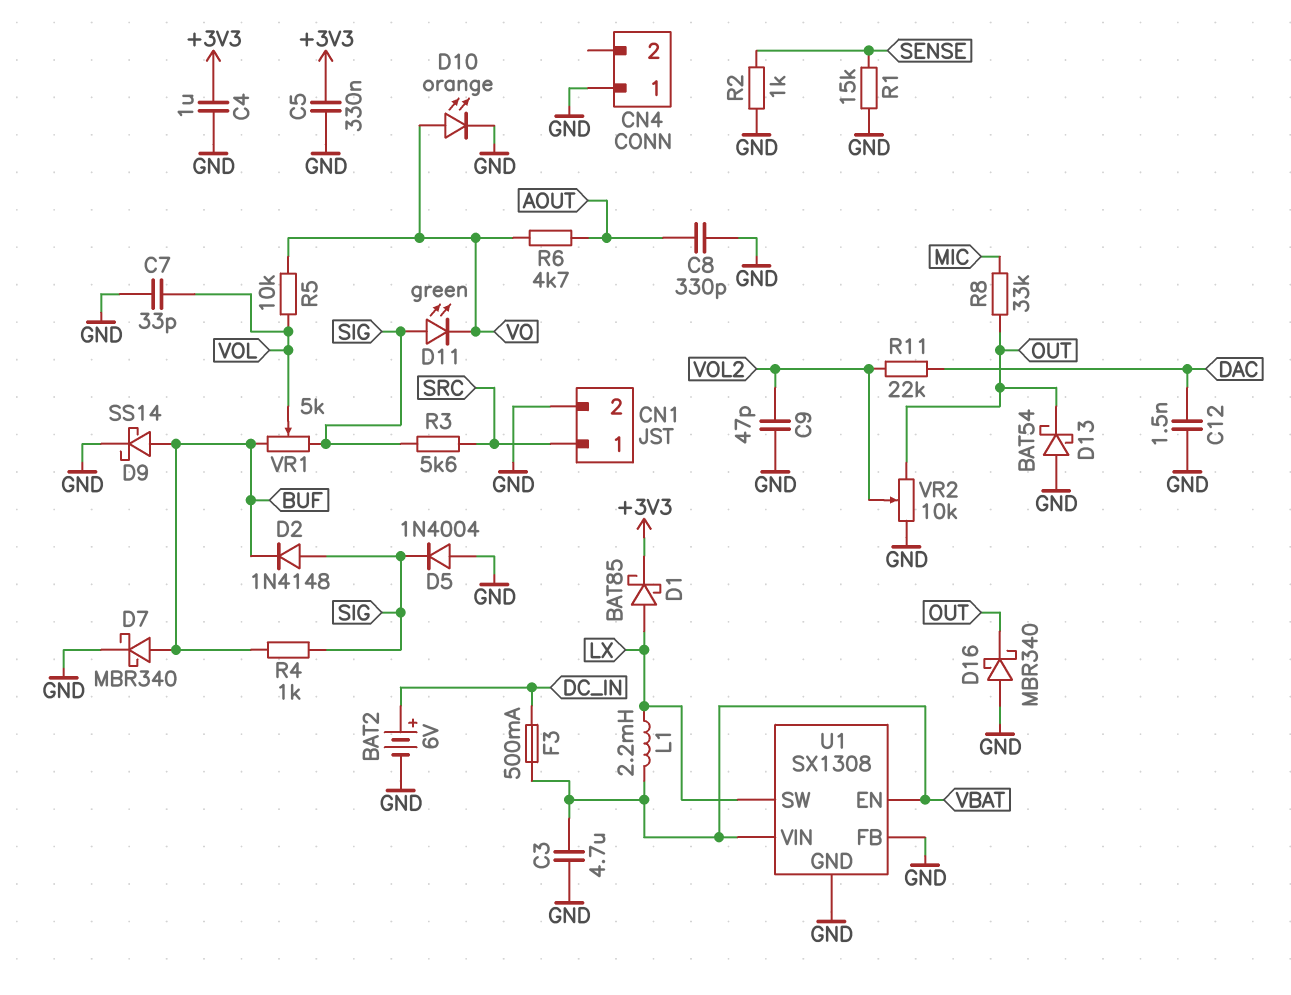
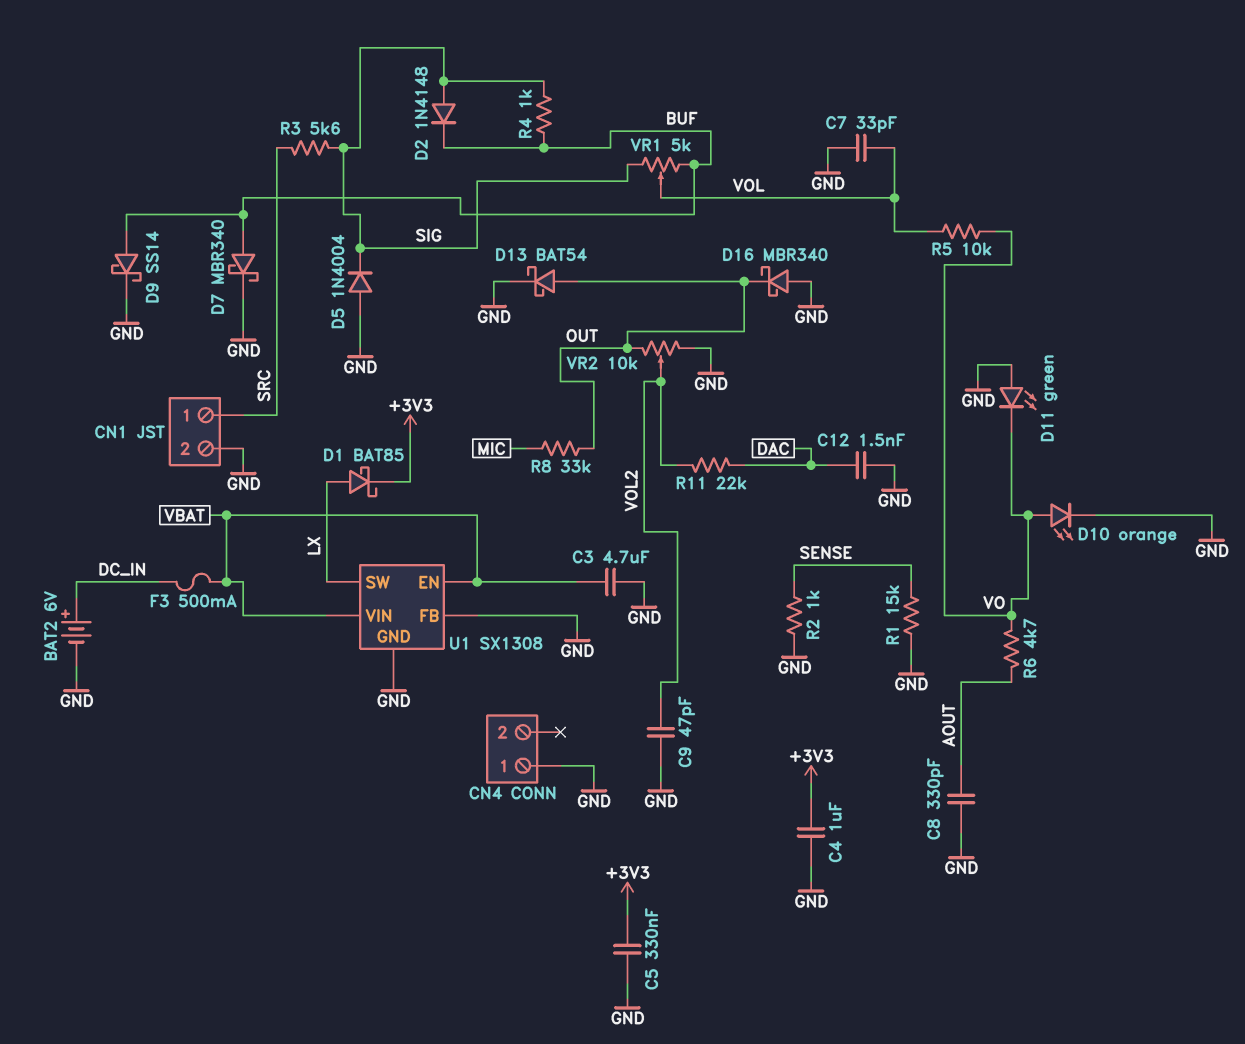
D11: LED green (A SIG, K VO) -> LED green (A GND, K VO)
D13: schottky BAT54 (A GND, K OUT) -> schottky BAT54 (A OUT, K GND)
L1: 2.2mH (LX, VBAT) -> none

